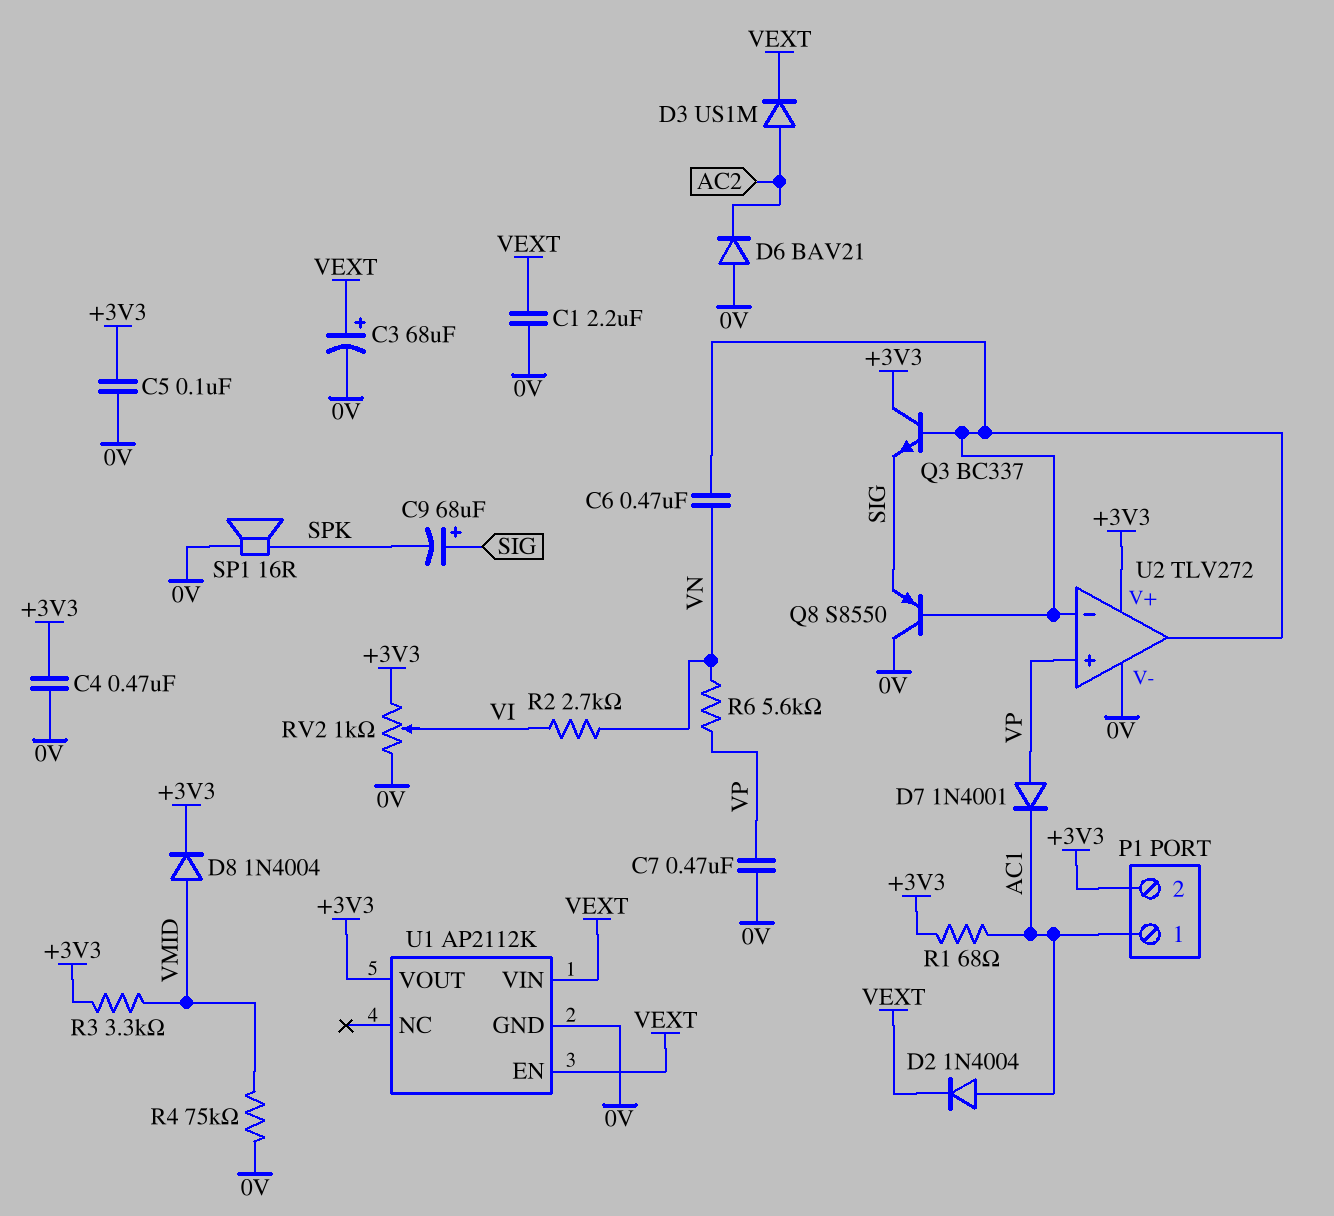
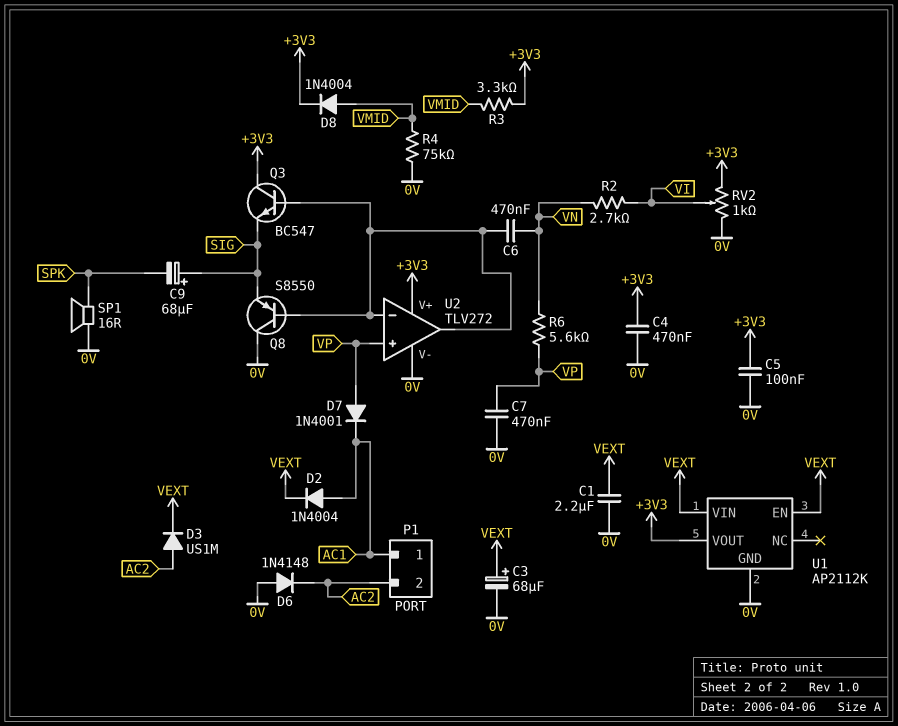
D6: diode BAV21 (A 0V, K AC2) -> diode 1N4148 (A 0V, K AC2)
P1 pin 2: +3V3 -> AC2
Q3: NPN BC337 (B U2/in-, C +3V3, E SIG) -> NPN BC547 (B U2/in-, C +3V3, E SIG)
R1: 68 (+3V3, AC1) -> none

